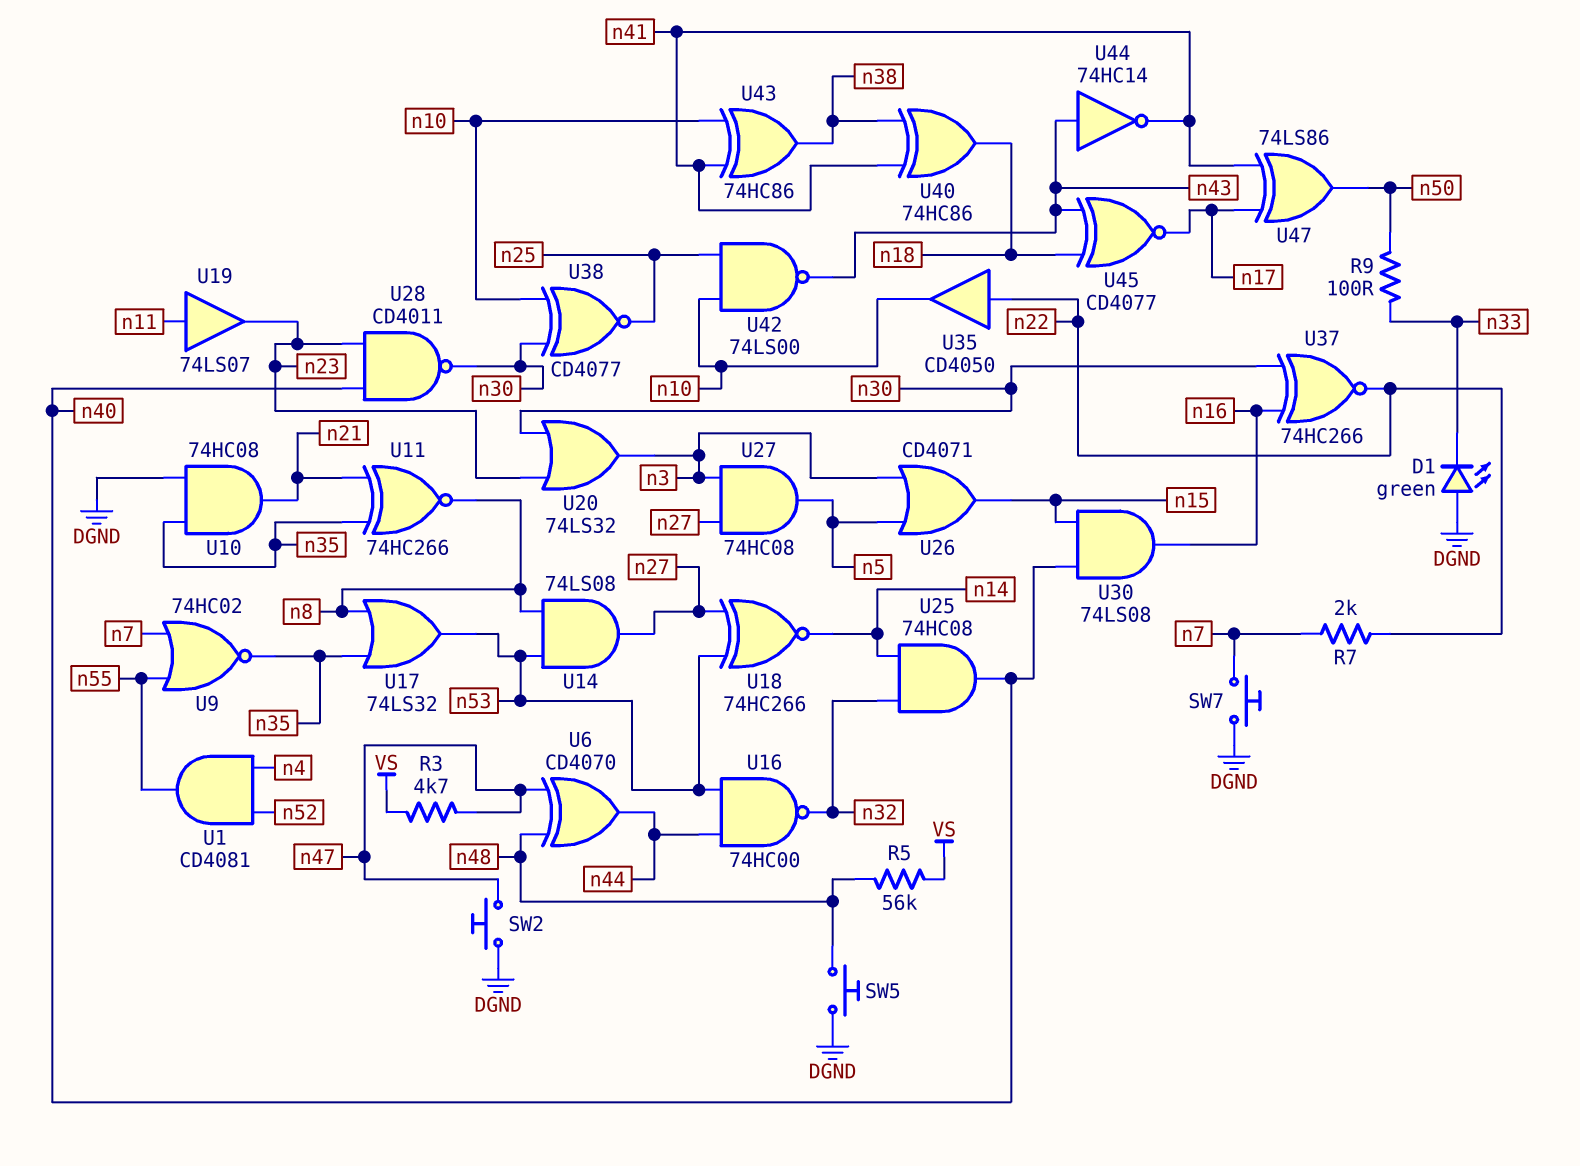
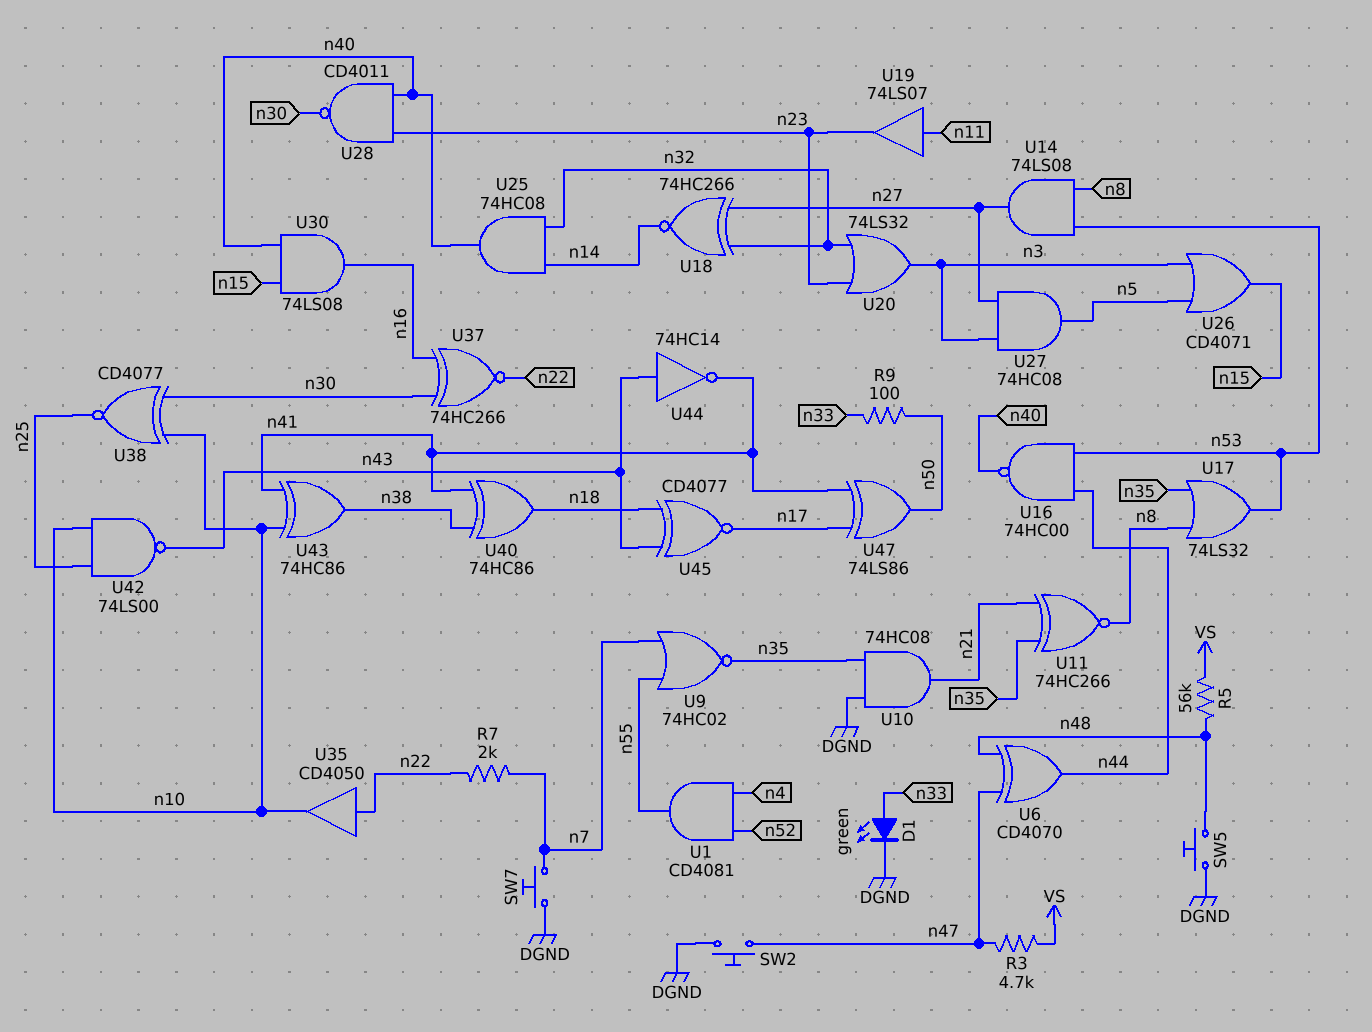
D1: LED green (A DGND, K n33) -> LED green (A n33, K DGND)
U16: NAND 74HC00 (in n44, in n53, out n32) -> NAND 74HC00 (in n44, in n53, out n40)
U18: XNOR 74HC266 (in n27, in n53, out n14) -> XNOR 74HC266 (in n27, in n32, out n14)
U20: OR 74LS32 (in n23, in n30, out n3) -> OR 74LS32 (in n23, in n32, out n3)

